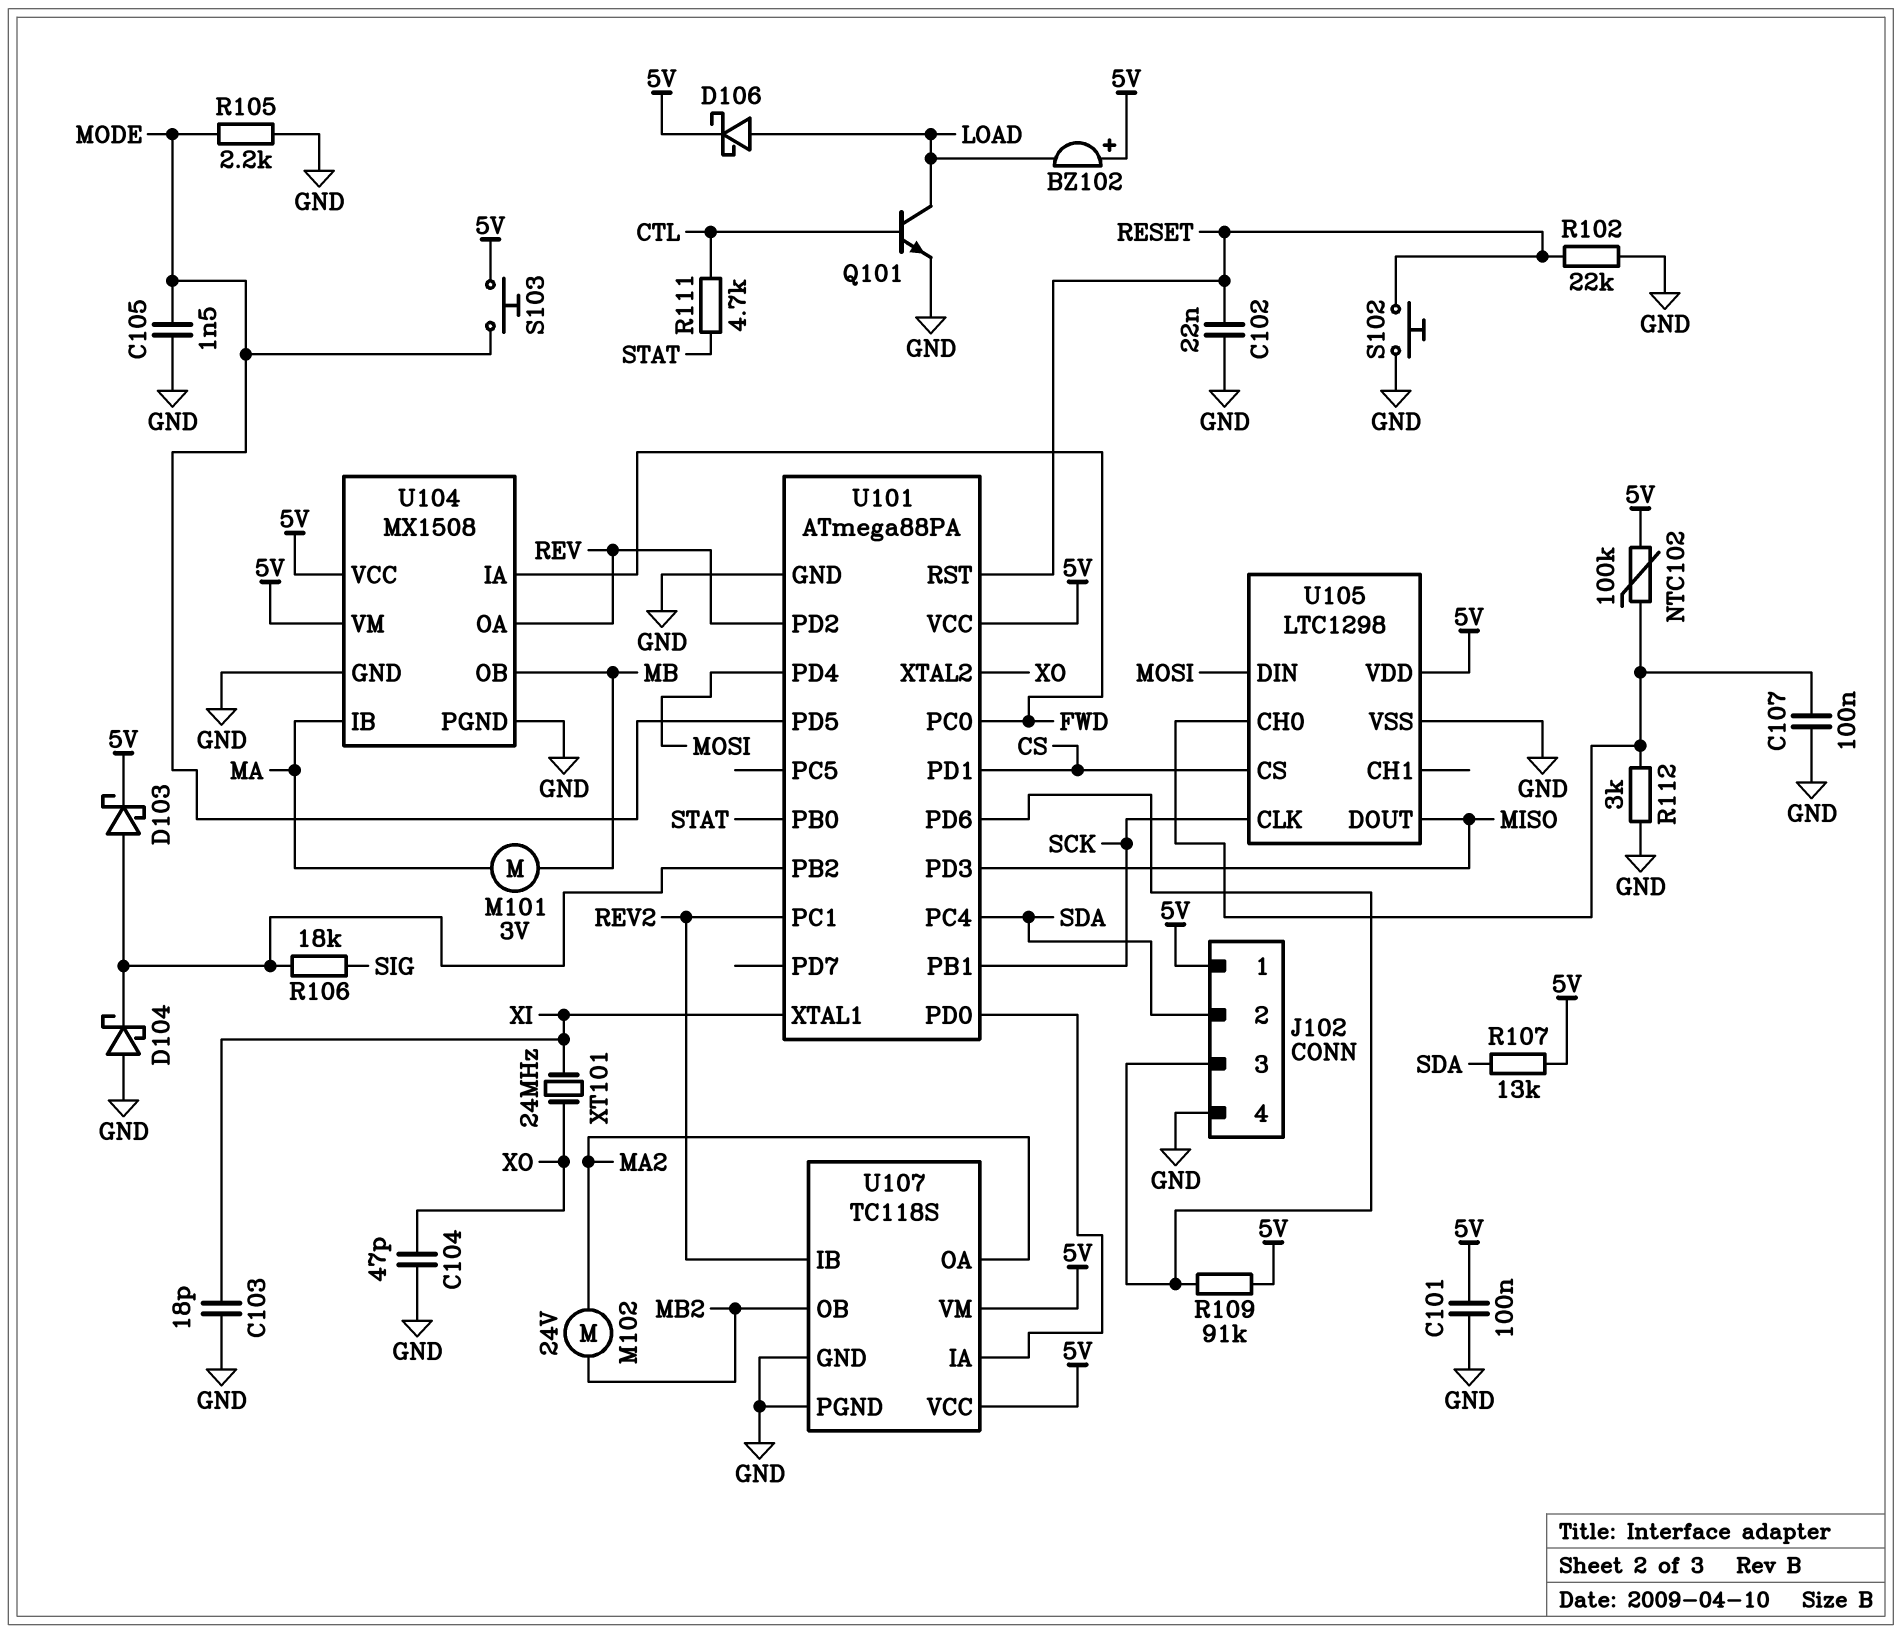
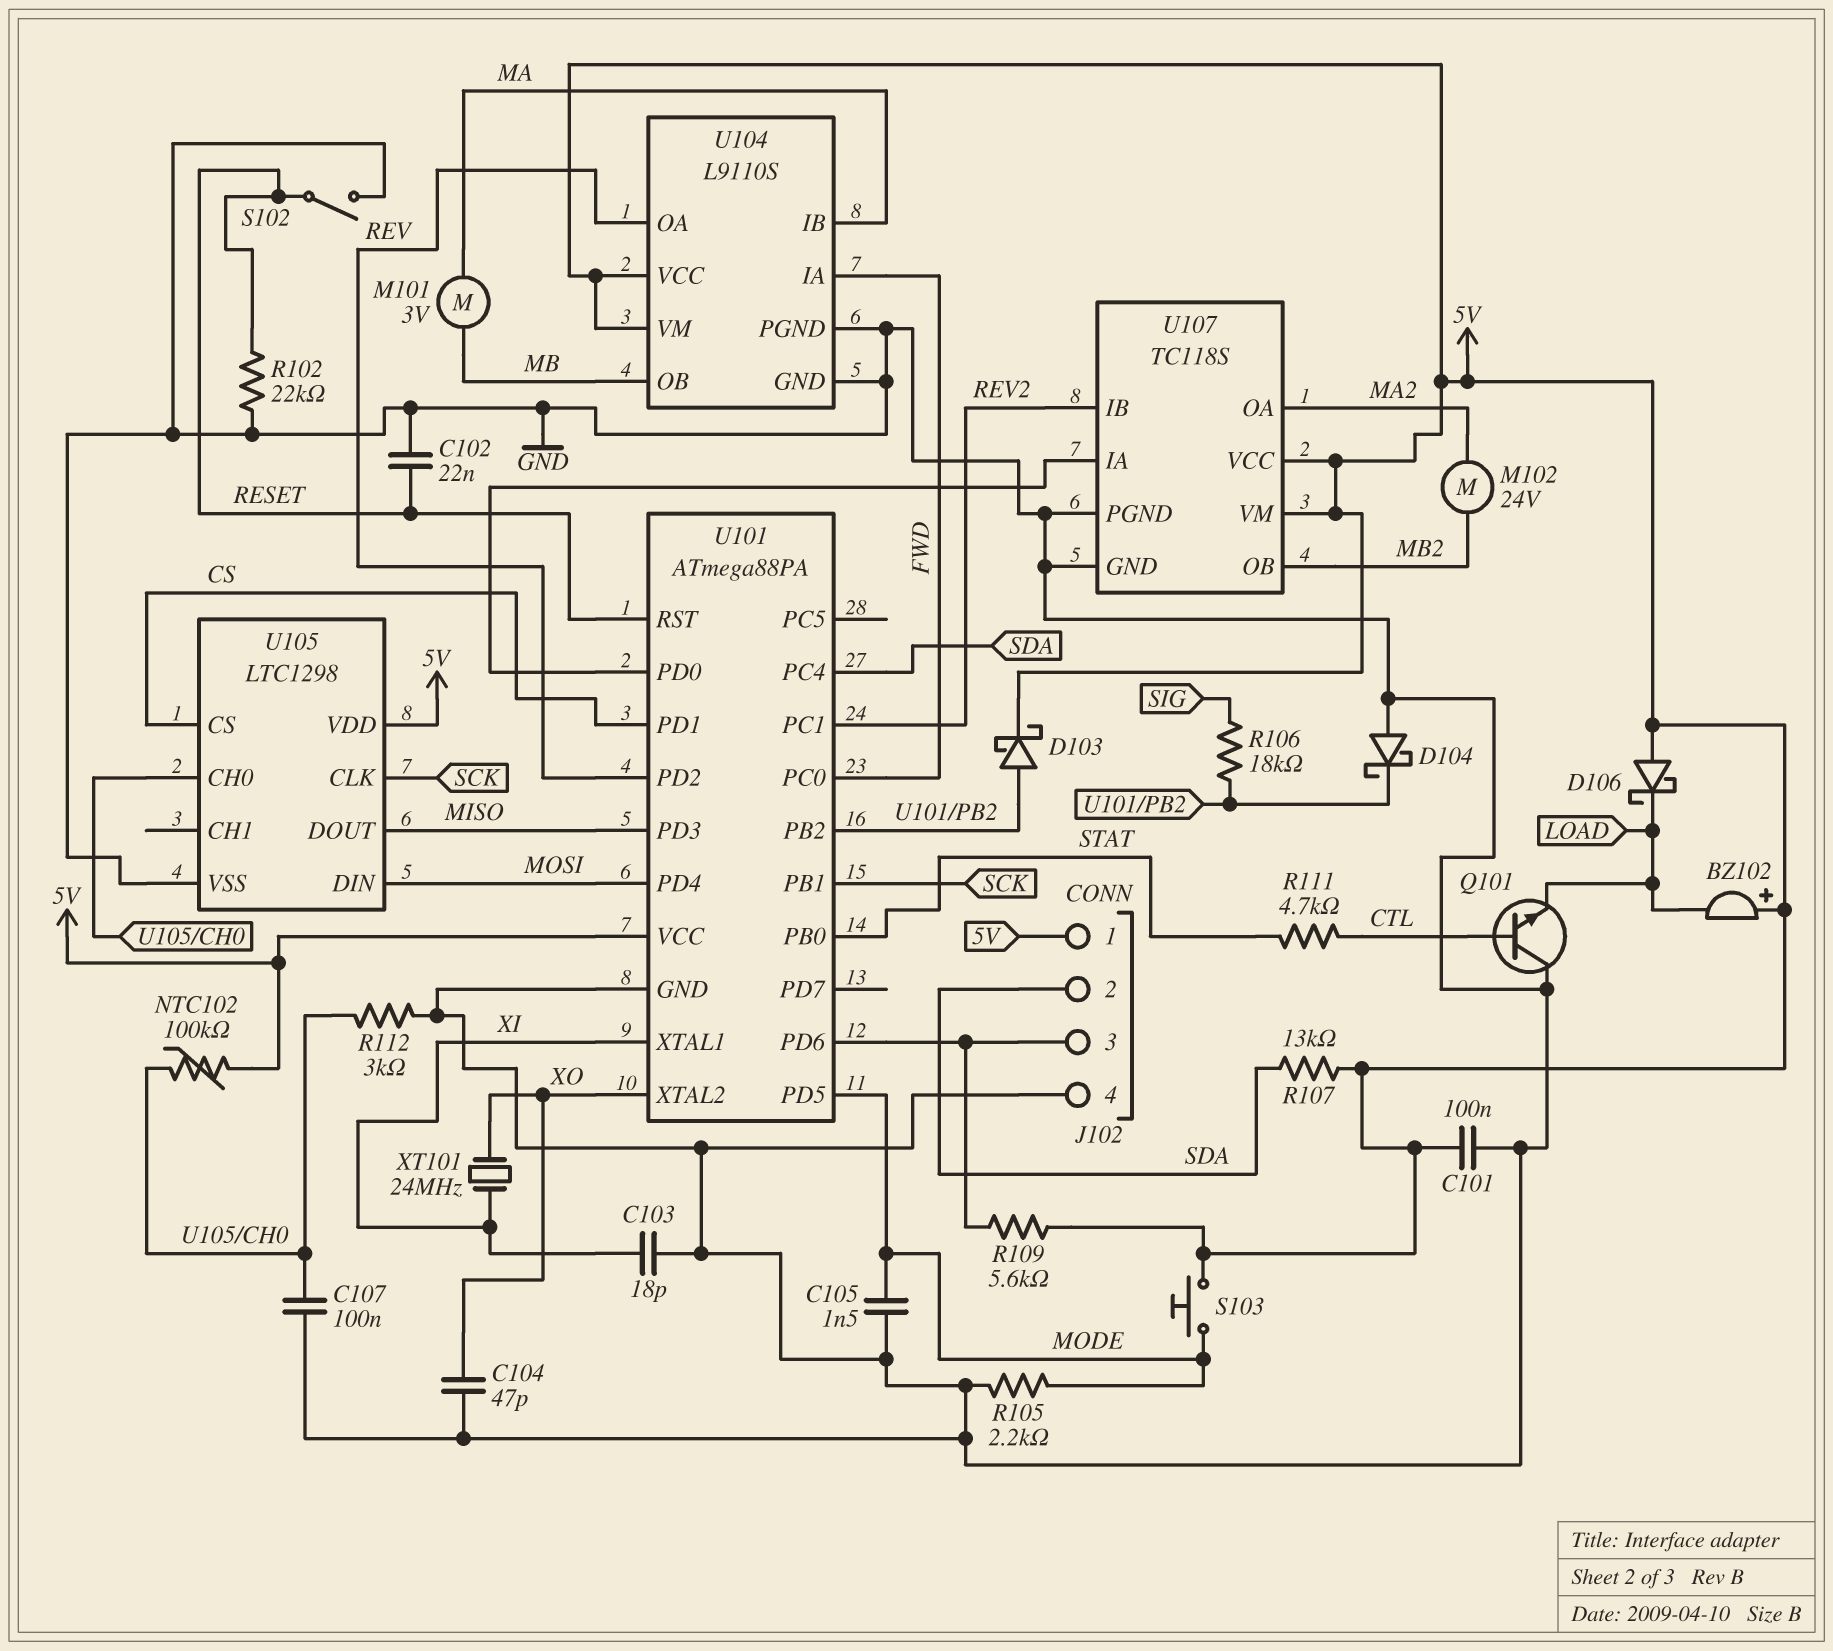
D106: schottky (A LOAD, K 5V) -> schottky (A 5V, K LOAD)
Q101: NPN (B CTL, C LOAD, E GND) -> NPN (B CTL, C GND, E LOAD)
R109: 91k (5V, J102/3) -> 5.6k (5V, J102/3)
S102: button (GND, RESET) -> switch (GND, RESET)
U104: MX1508 -> L9110S

